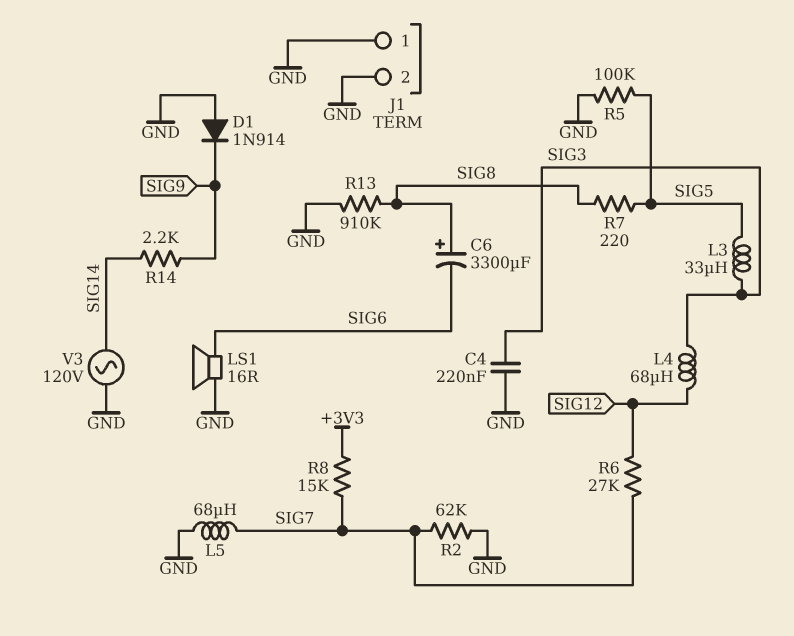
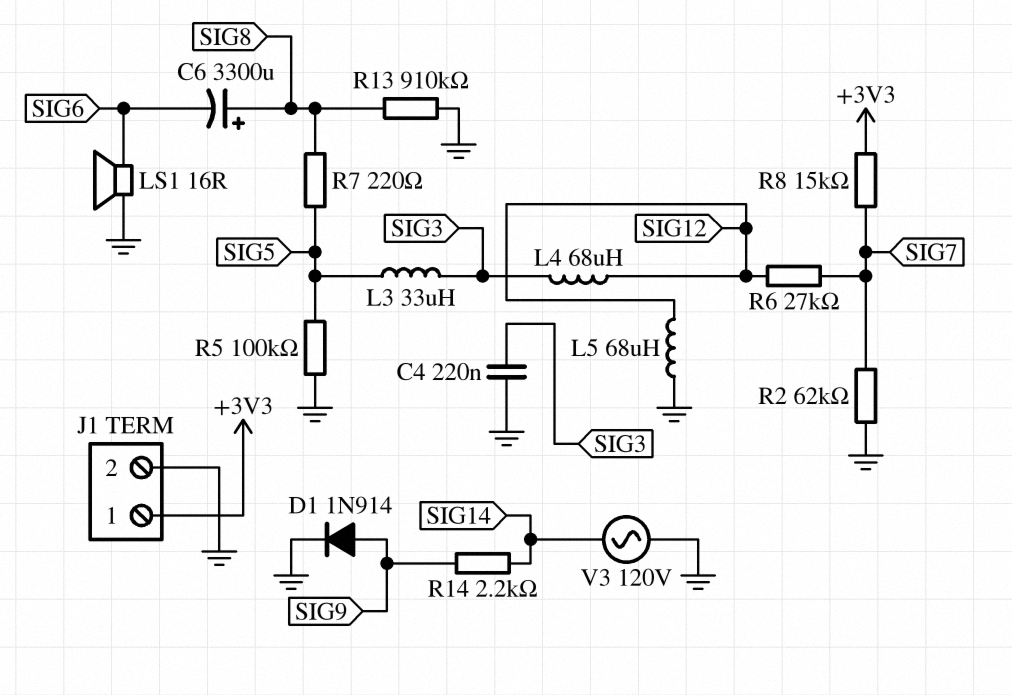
D1: diode 1N914 (A GND, K SIG9) -> diode 1N914 (A SIG9, K GND)
J1 pin 1: GND -> +3V3
L5: 68uH (GND, SIG7) -> 68uH (GND, SIG12)

